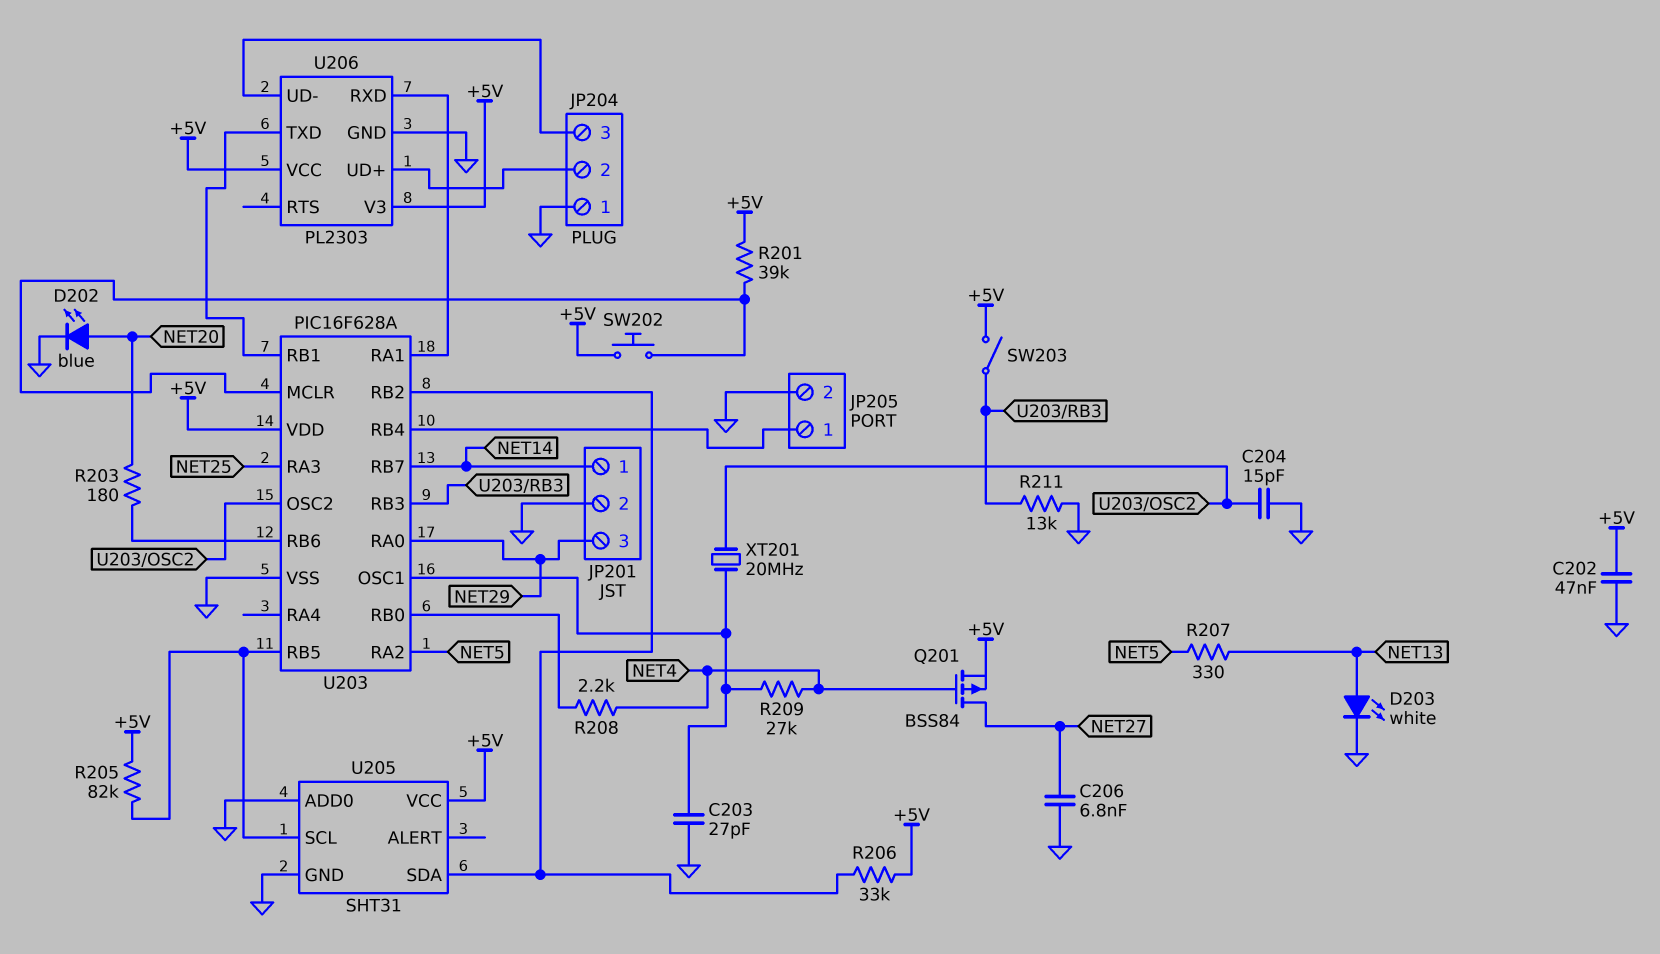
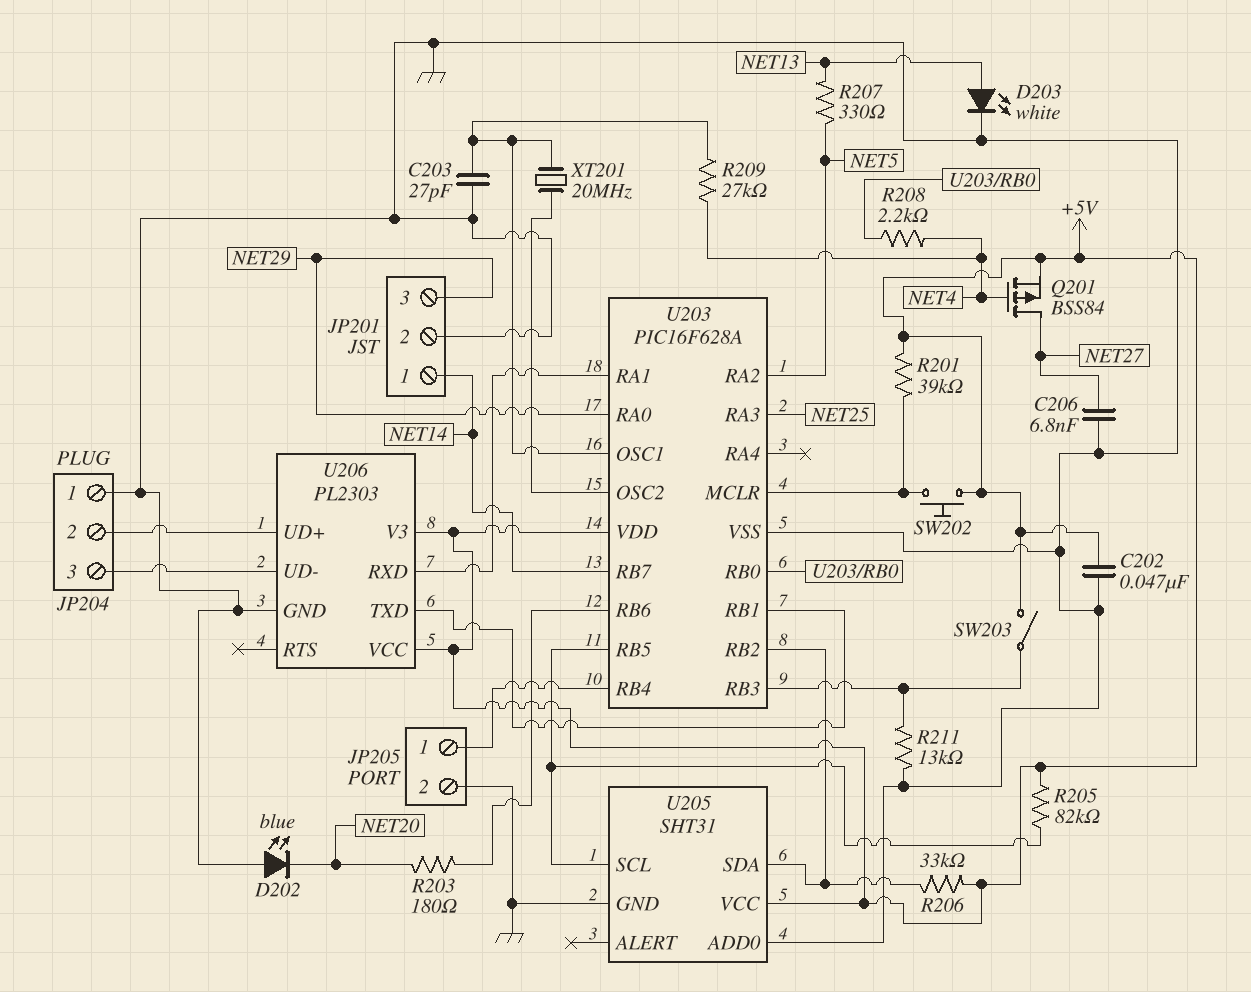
C204: 15pF (GND, U203/OSC2) -> none
D202: LED blue (A NET20, K GND) -> LED blue (A GND, K NET20)

